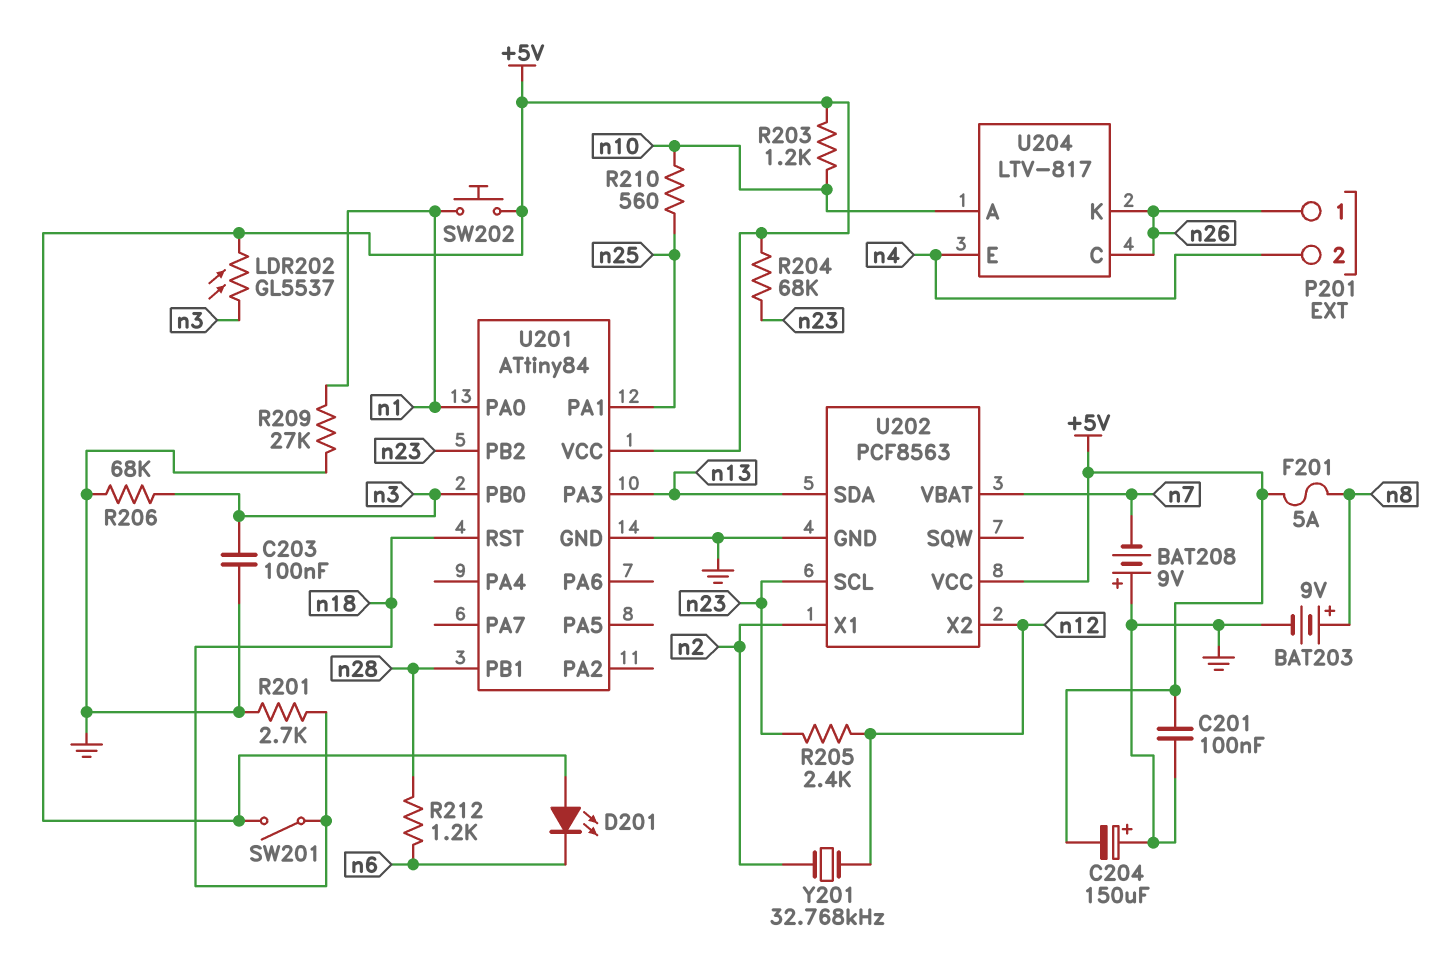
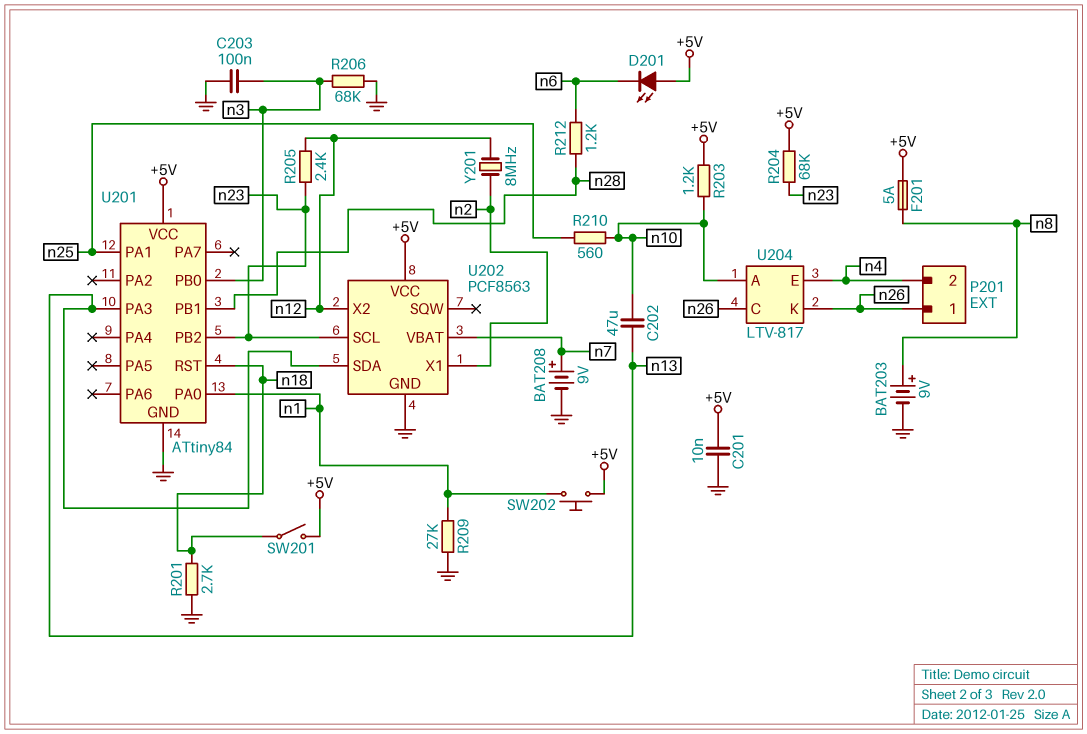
BAT208: 9V (plus GND, minus n7) -> 9V (plus n7, minus GND)
C201: 100nF (+5V, GND) -> 10nF (+5V, GND)
C202: none -> 47uF (n10, n13)
C204: 150uF (plus GND, minus +5V) -> none
LDR202: GL5537 (+5V, n3) -> none
Y201: 32.768kHz (n2, n12) -> 8MHz (n2, n12)

